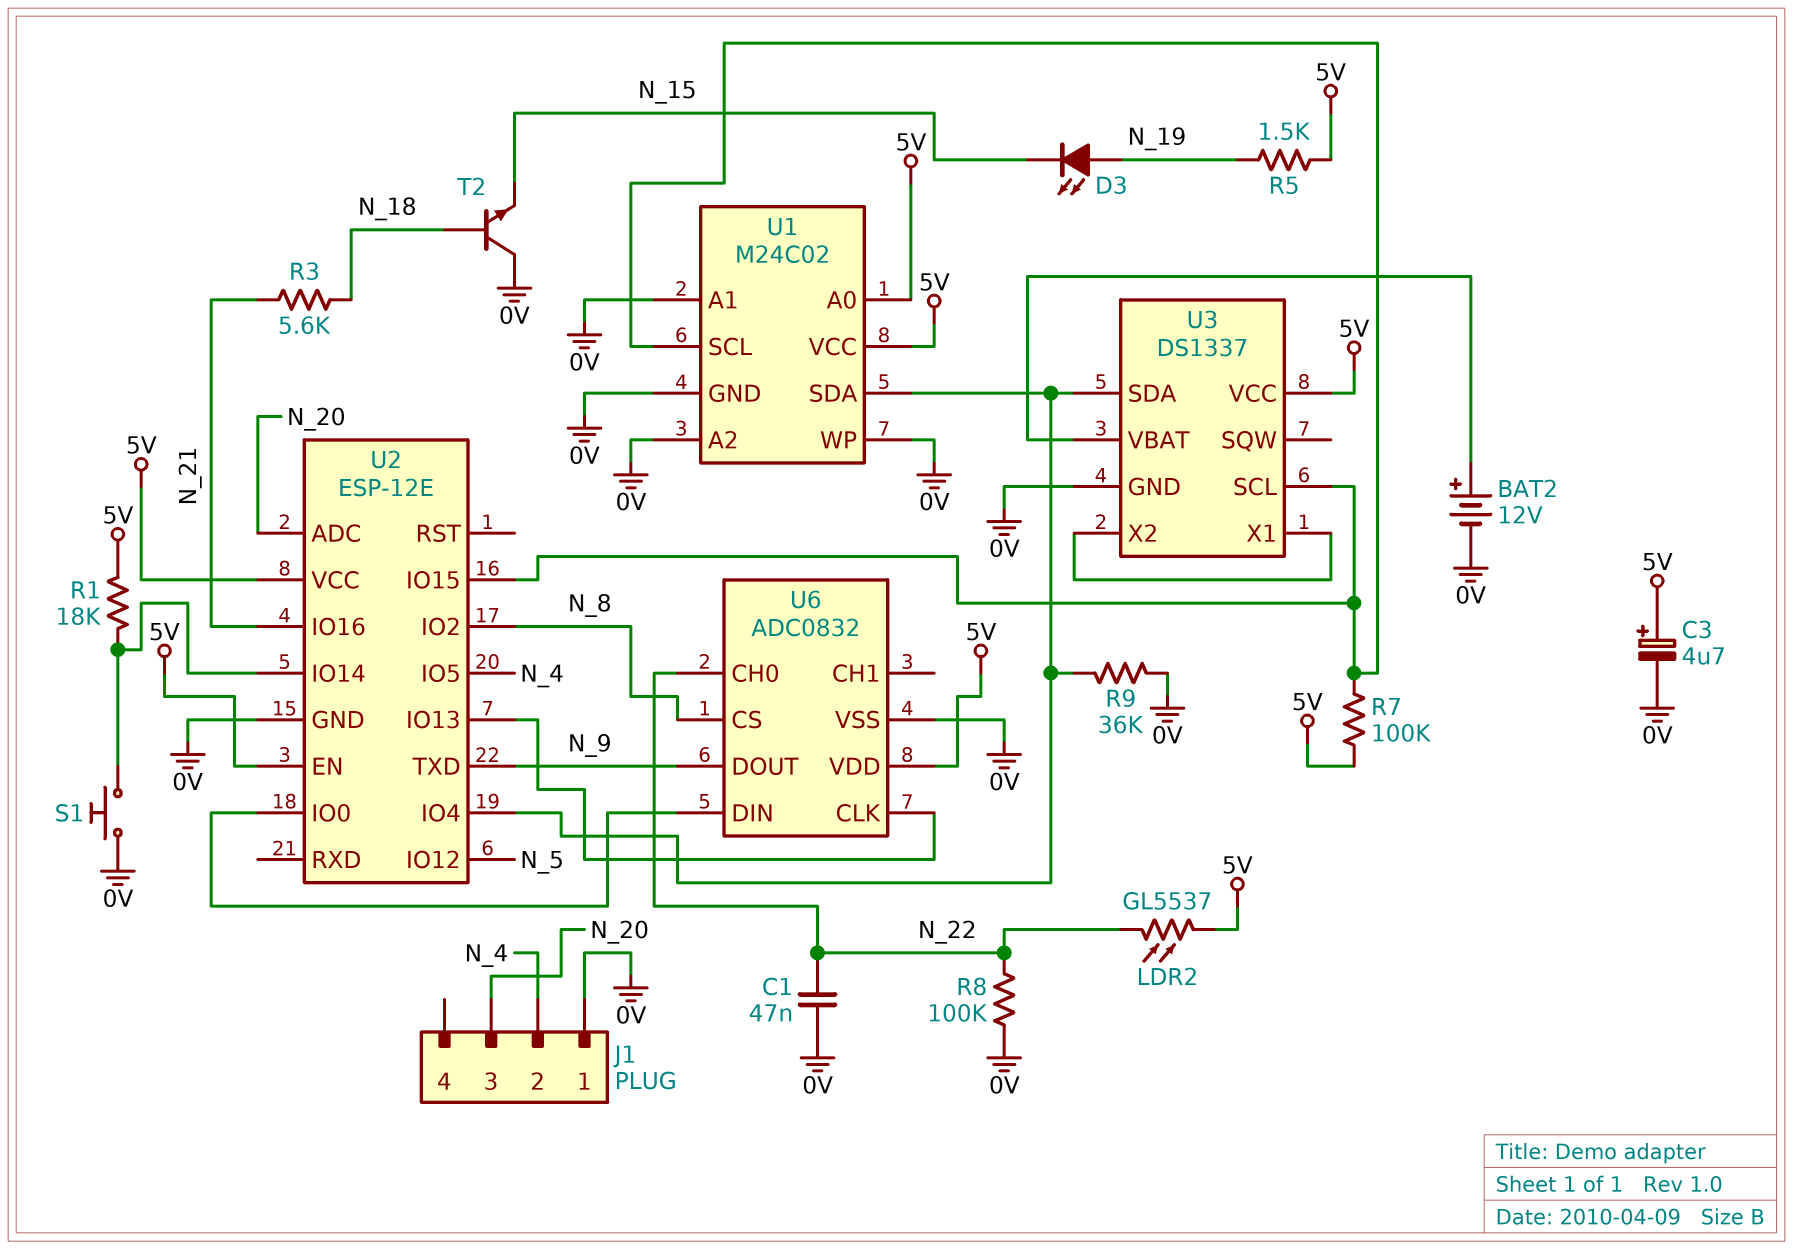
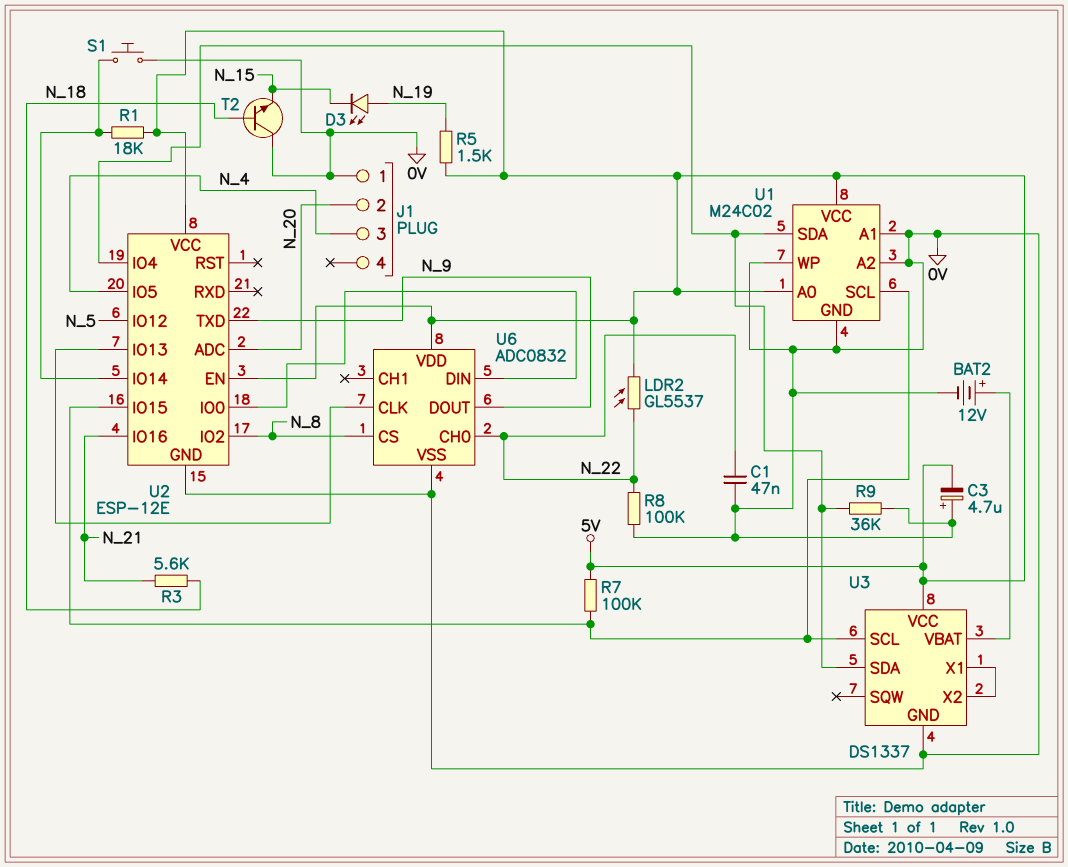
C3: 4.7uF (plus 5V, minus 0V) -> 4.7uF (plus 0V, minus 5V)
J1 pin 2: N_4 -> N_20
J1 pin 3: N_20 -> N_4

